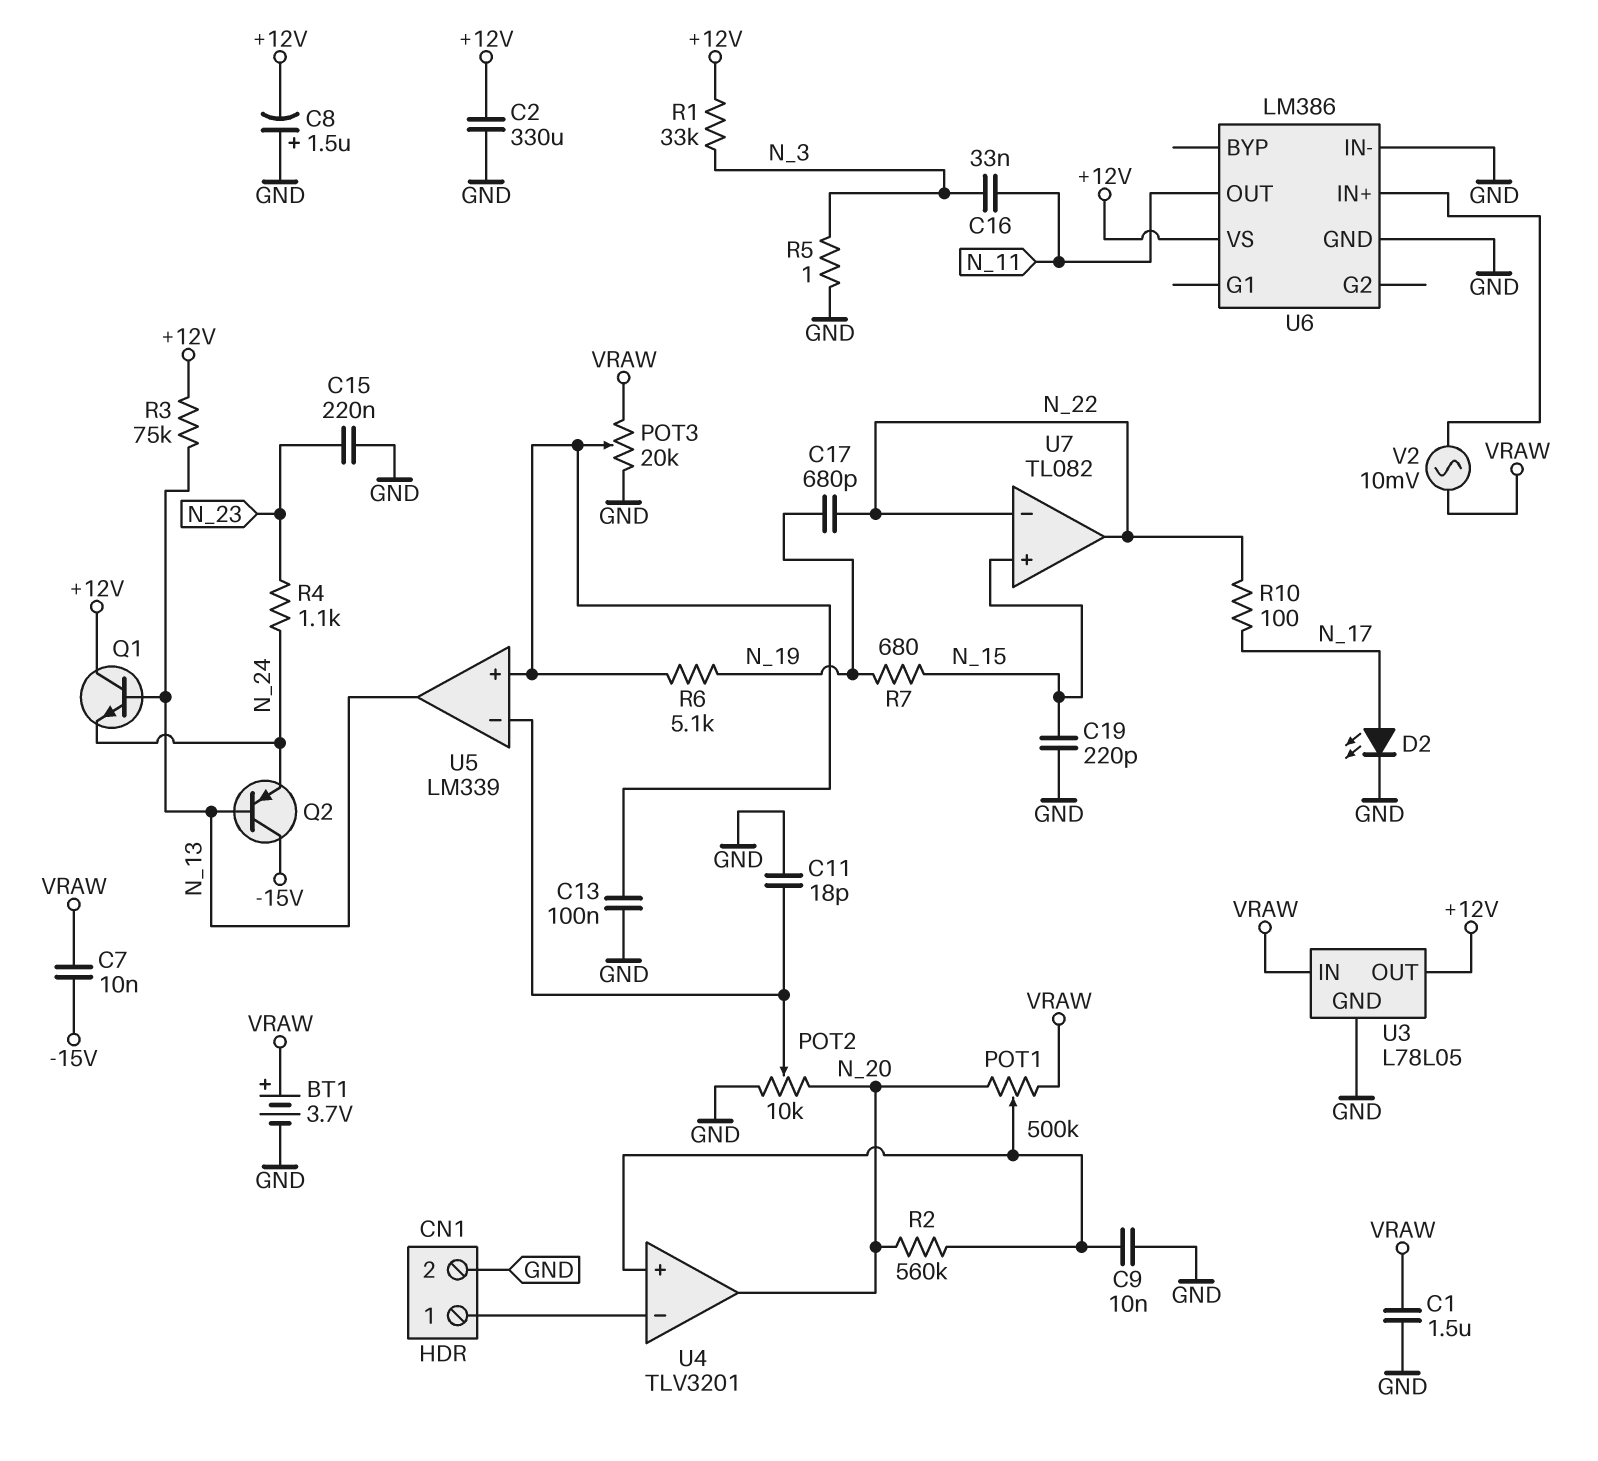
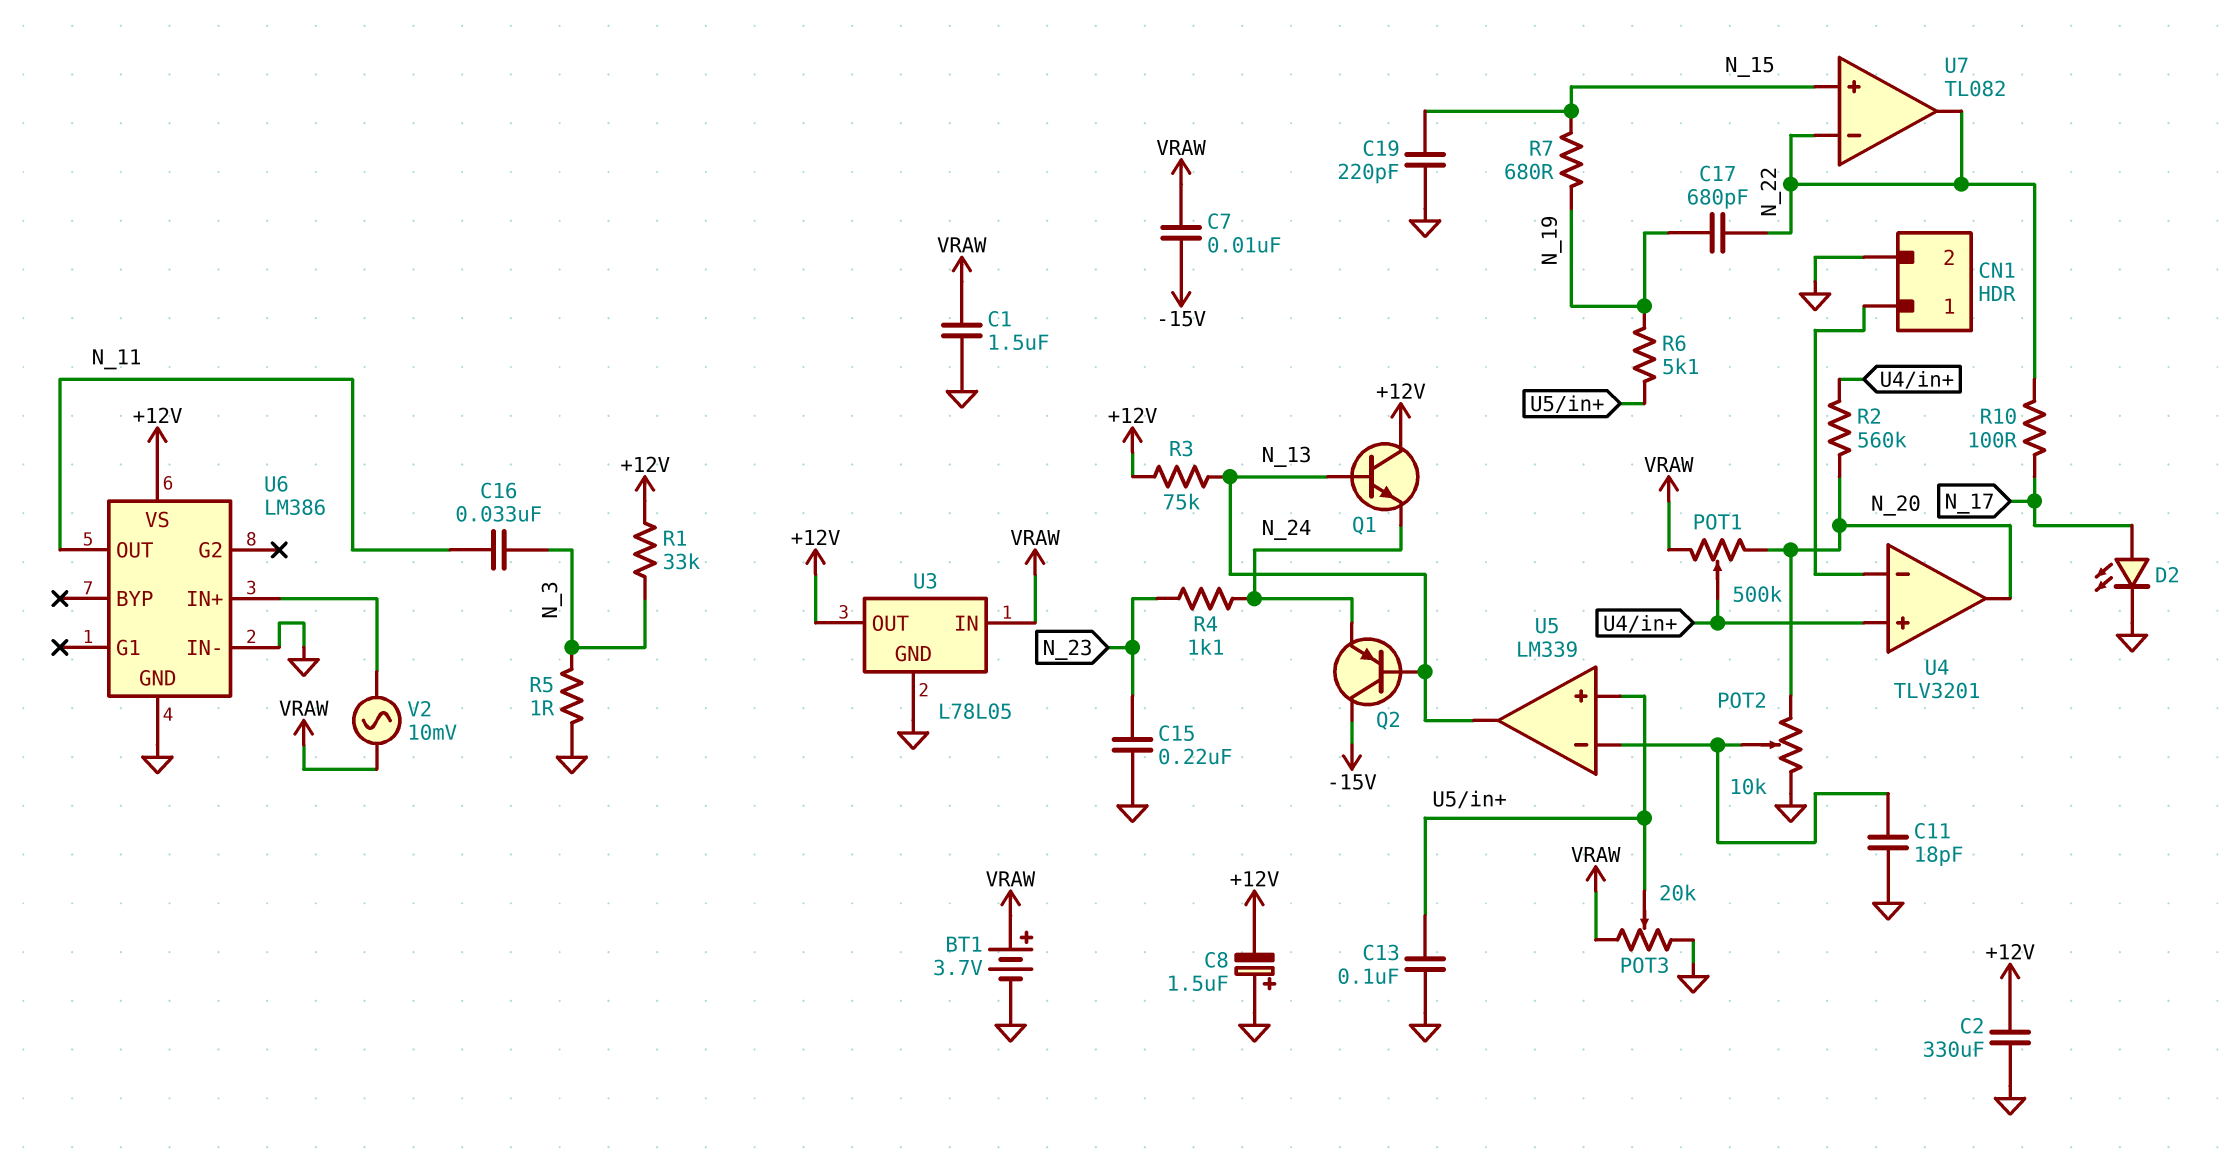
C9: 10nF (GND, U4/in+) -> none

